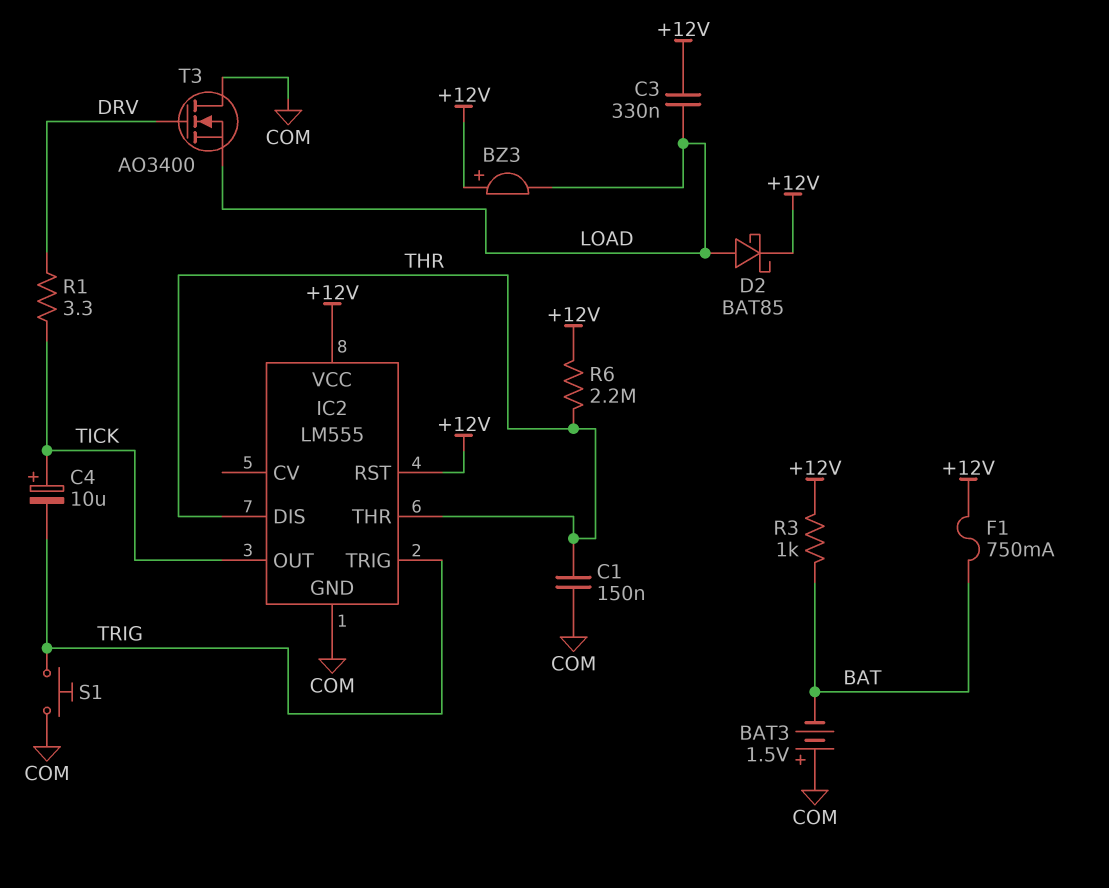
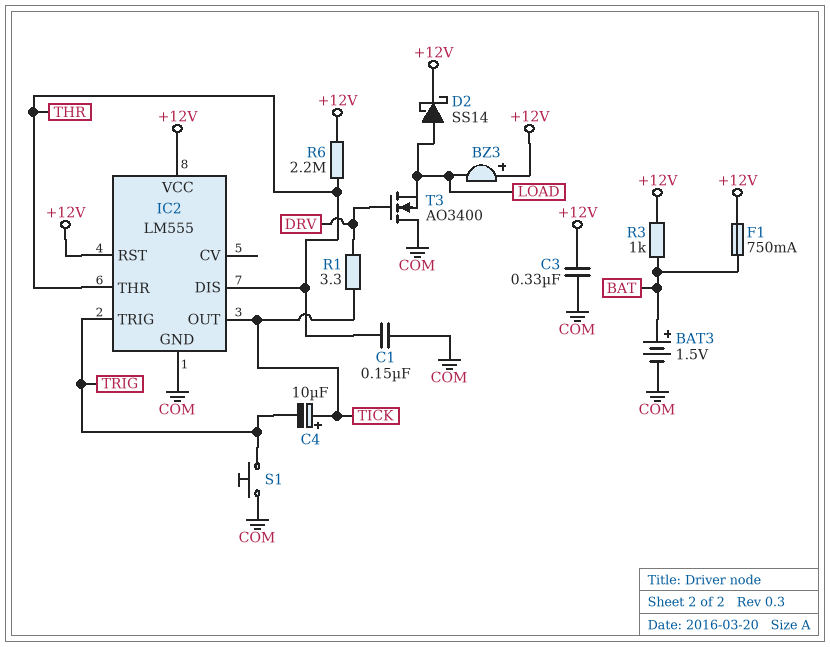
BAT3: 1.5V (plus COM, minus BAT) -> 1.5V (plus BAT, minus COM)
C3: 330nF (+12V, LOAD) -> 330nF (+12V, COM)
D2: schottky BAT85 (A LOAD, K +12V) -> schottky SS14 (A LOAD, K +12V)

